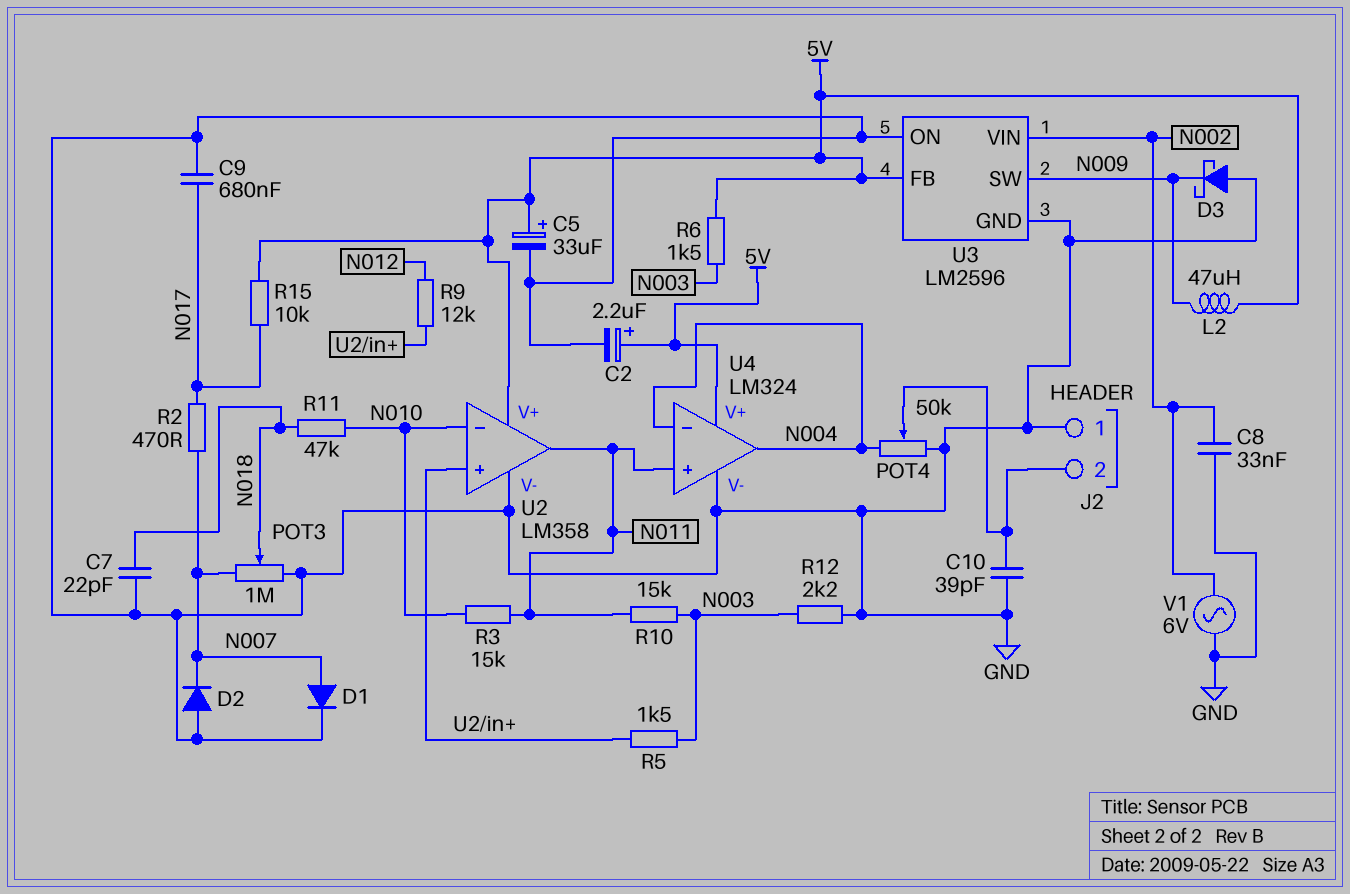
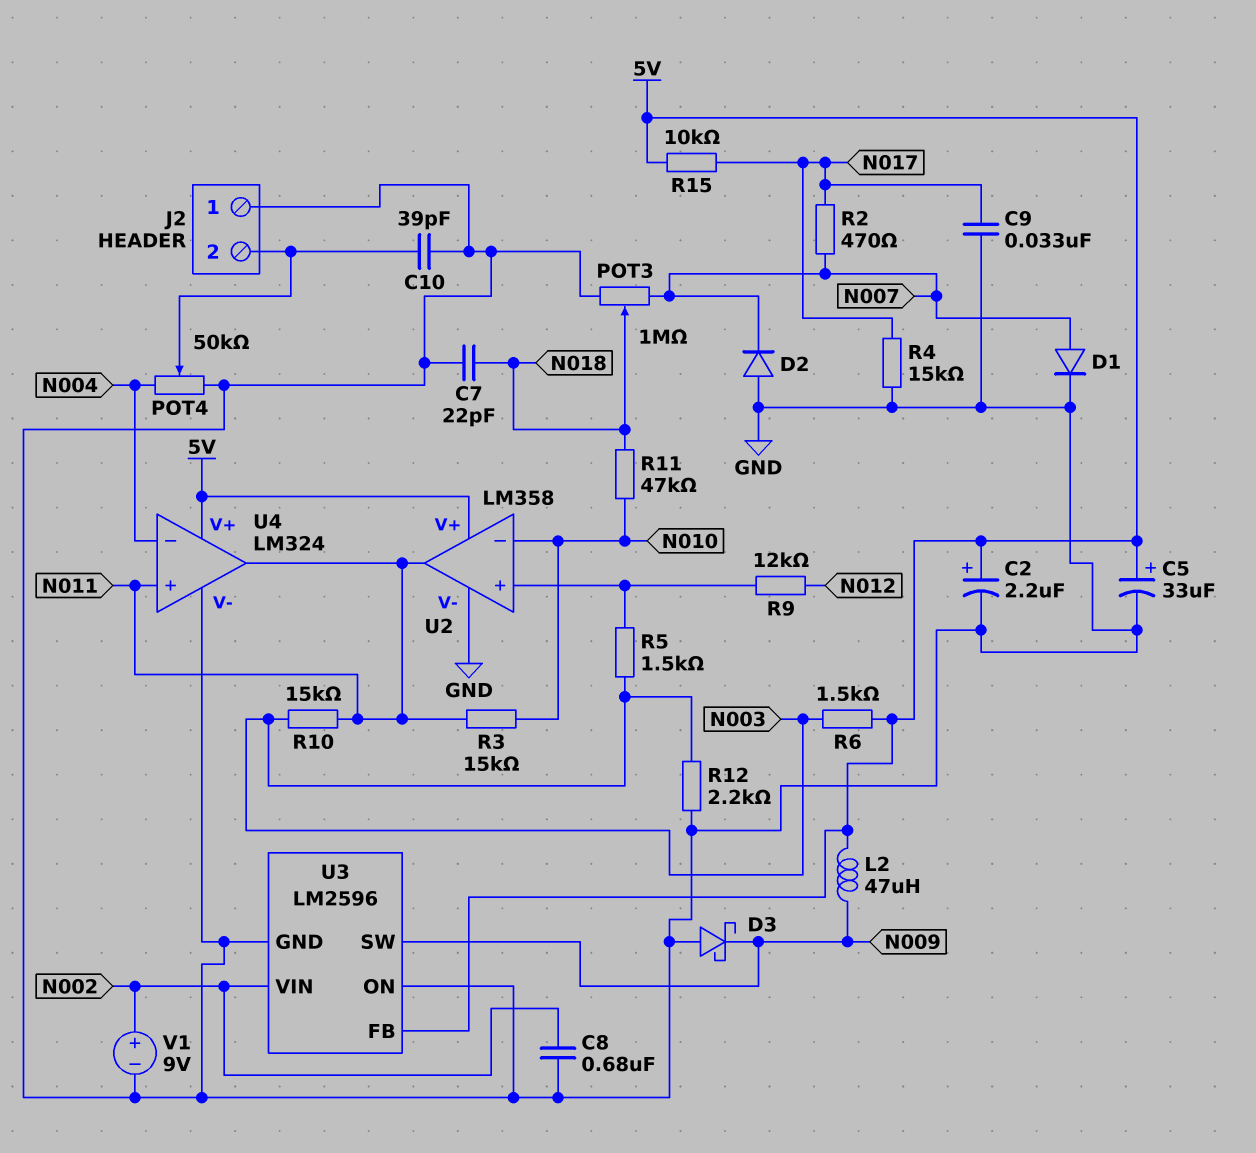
C8: 33nF (GND, N002) -> 680nF (GND, N002)
C9: 680nF (GND, N017) -> 33nF (GND, N017)
R4: none -> 15k (GND, N017)
U4 pin out: N004 -> N011
V1: AC 6V (GND, N002) -> 9V (plus N002, minus GND)

